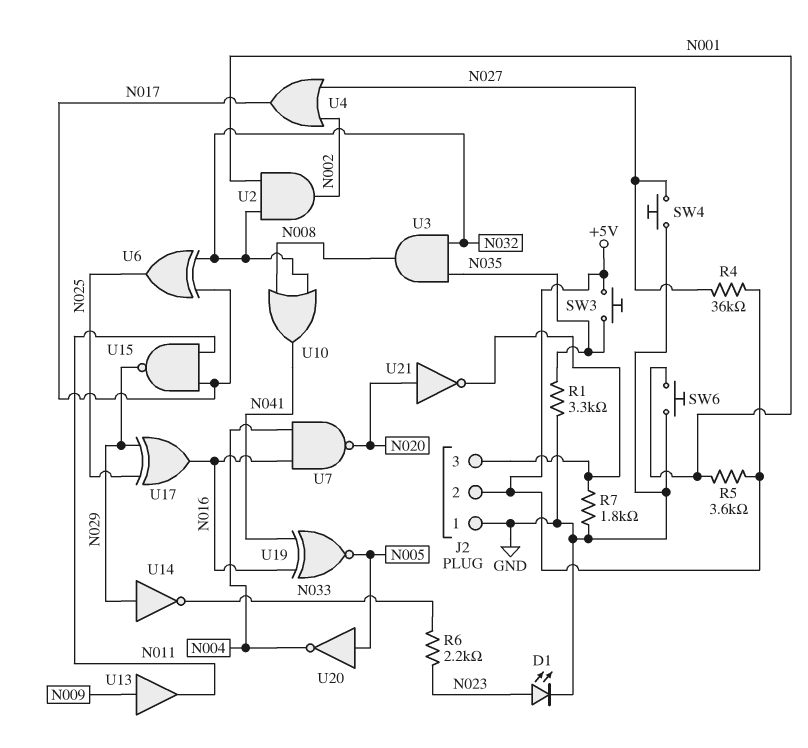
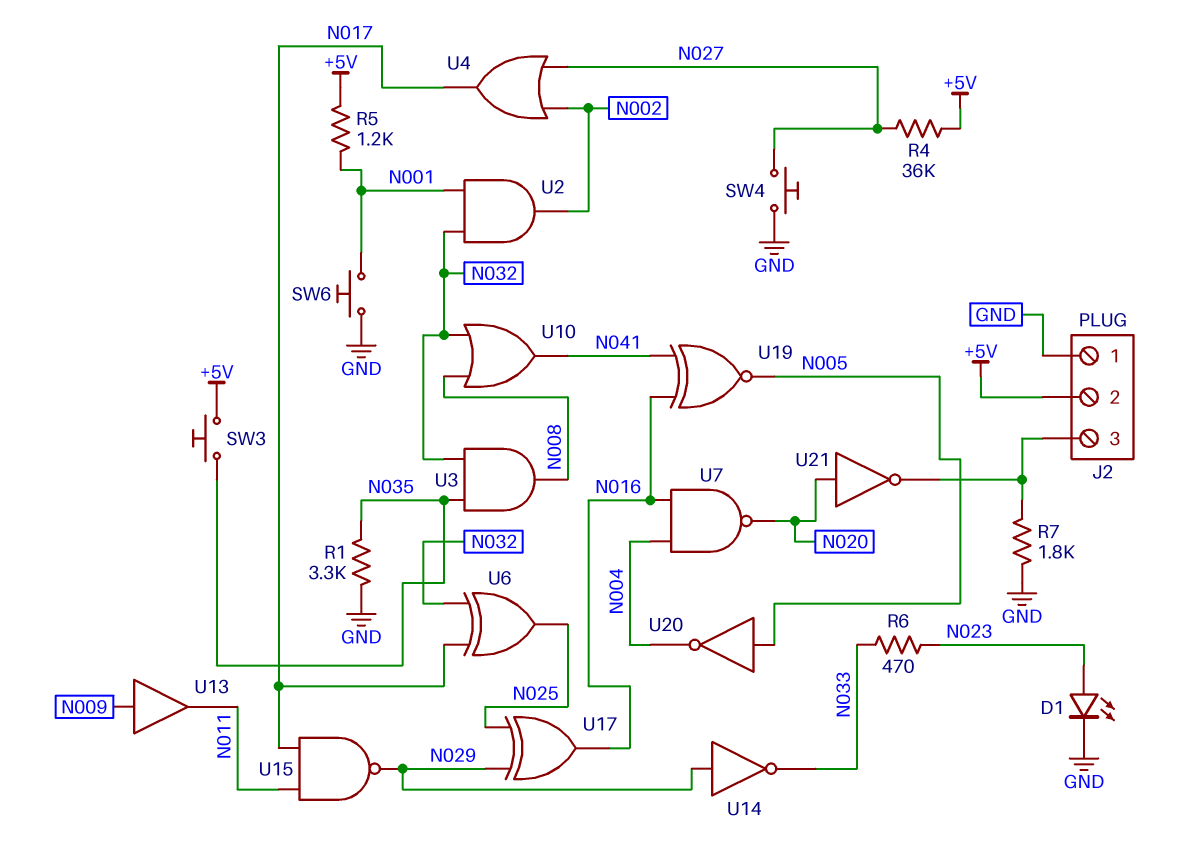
R5: 3.6k (+5V, N001) -> 1.2k (+5V, N001)
R6: 2.2k (N023, N033) -> 470 (N023, N033)

